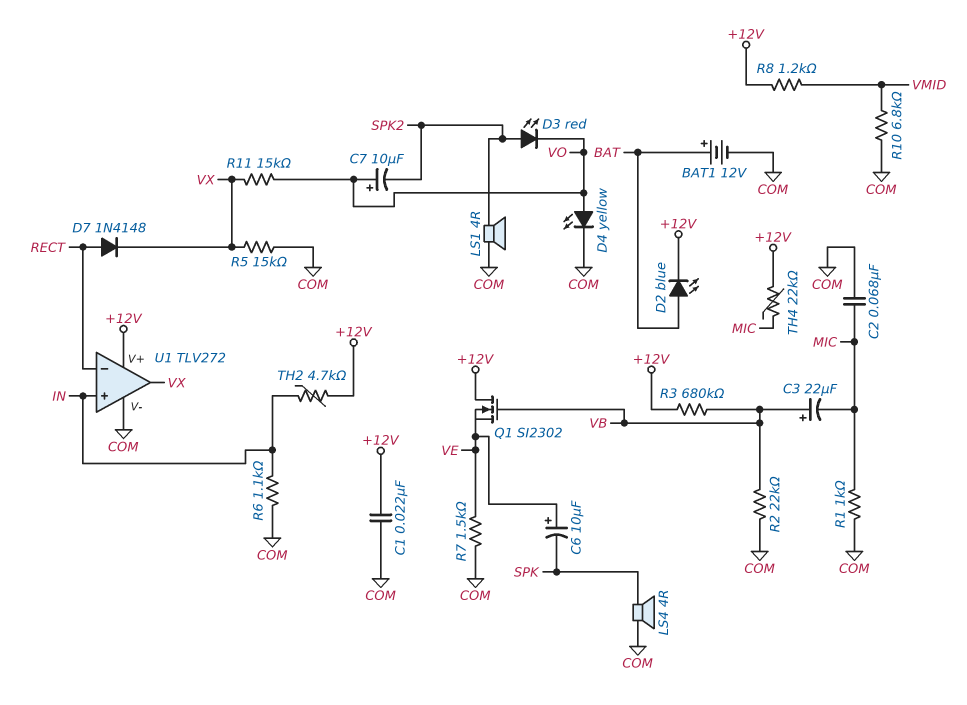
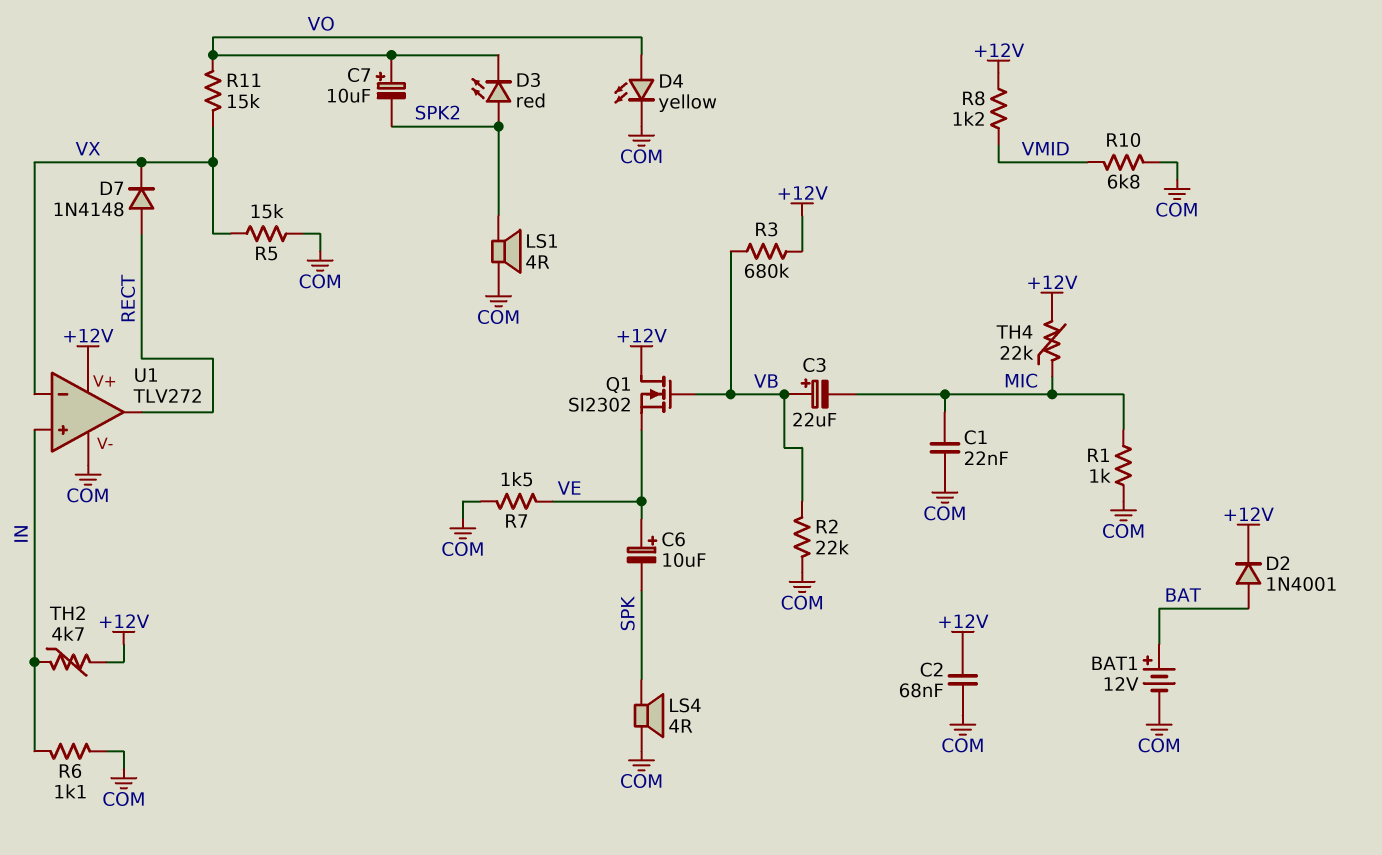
C1: 22nF (+12V, COM) -> 22nF (COM, MIC)
C2: 68nF (COM, MIC) -> 68nF (+12V, COM)
D2: LED blue (A BAT, K +12V) -> diode 1N4001 (A BAT, K +12V)
U1 pin in-: RECT -> VX
U1 pin out: VX -> RECT

